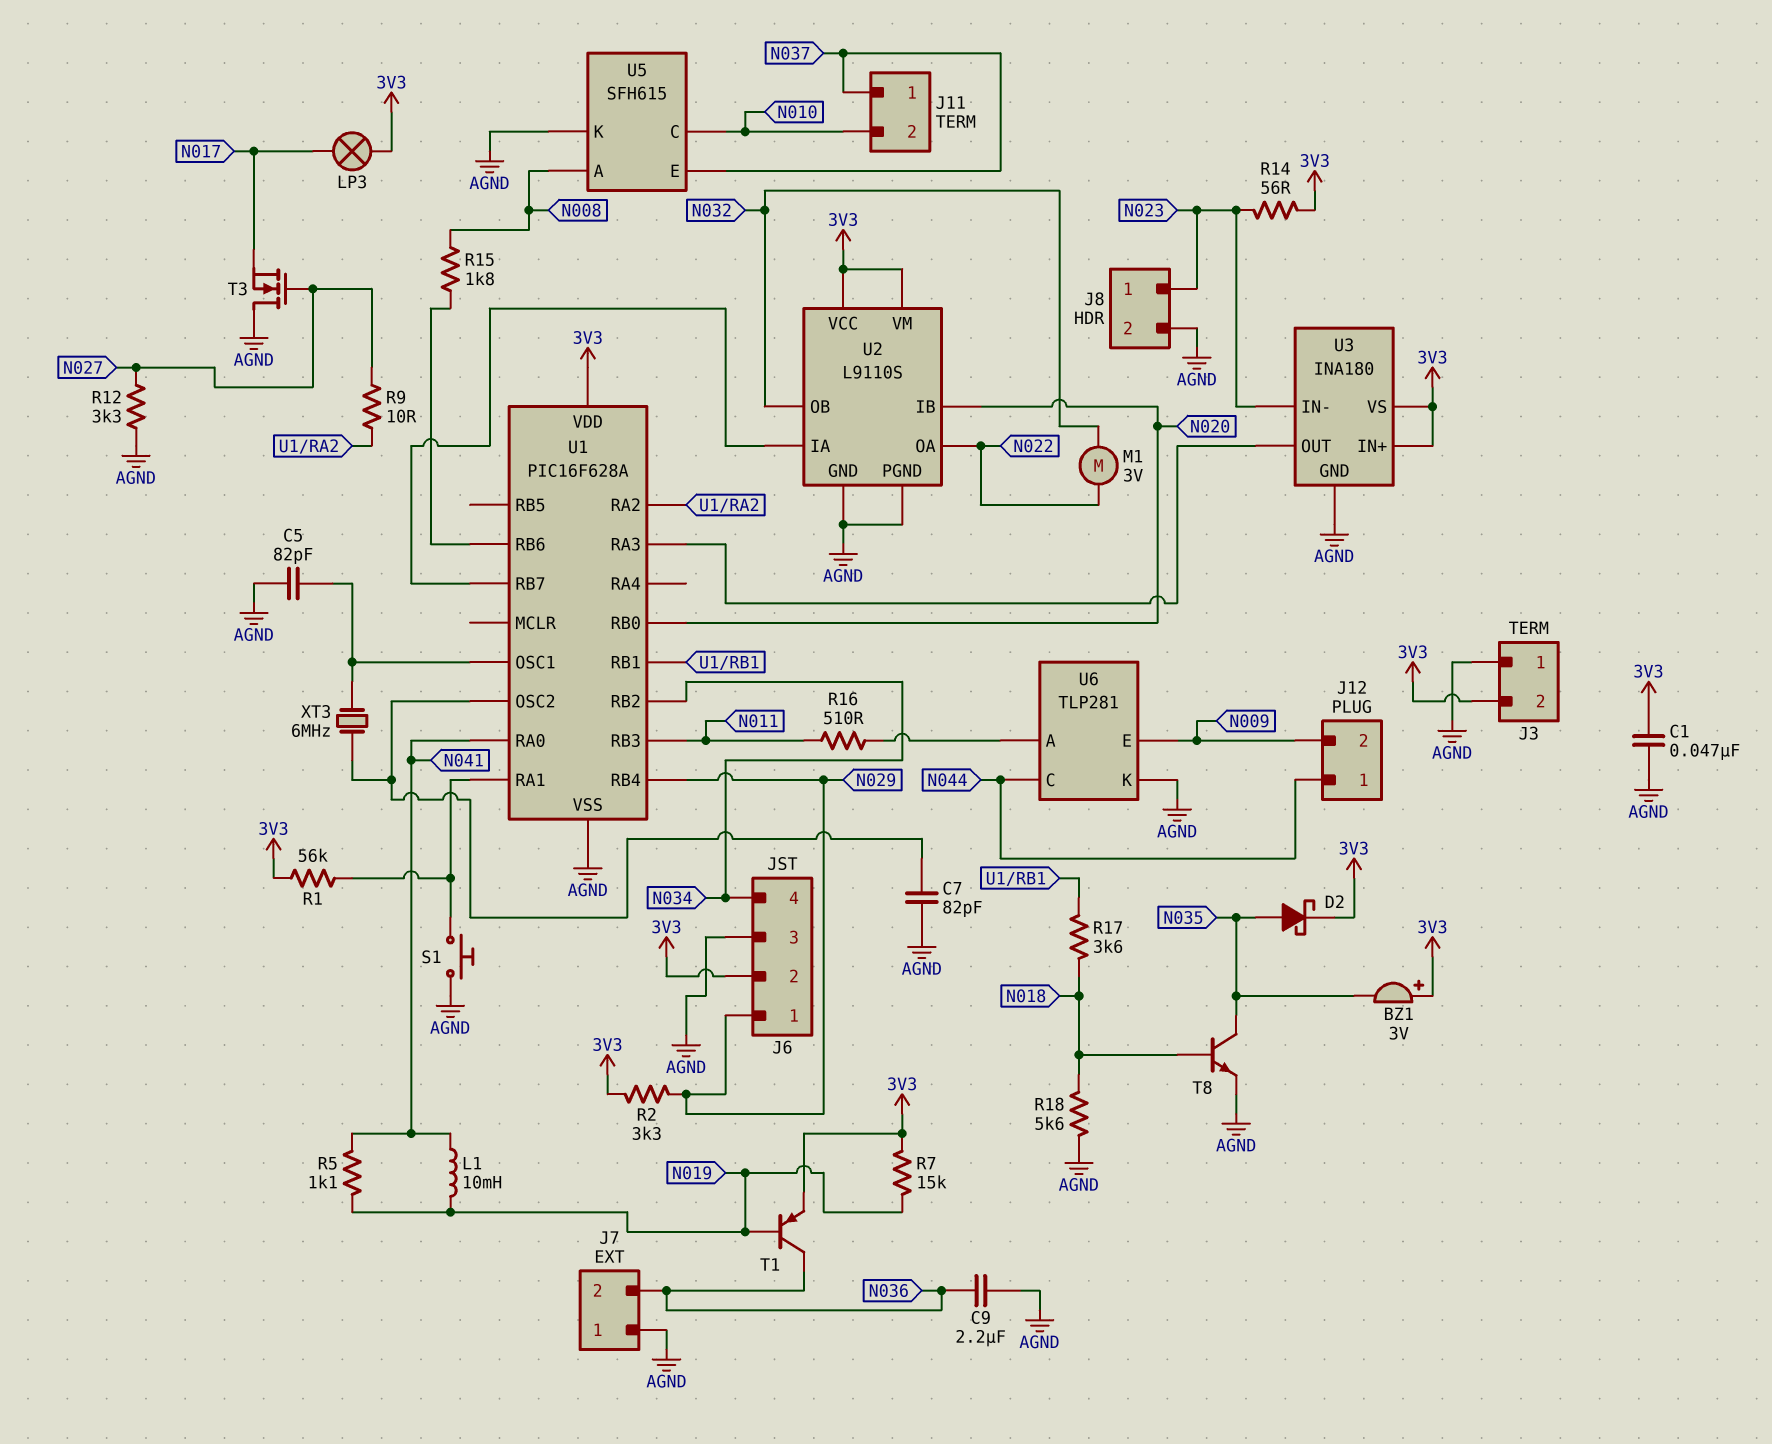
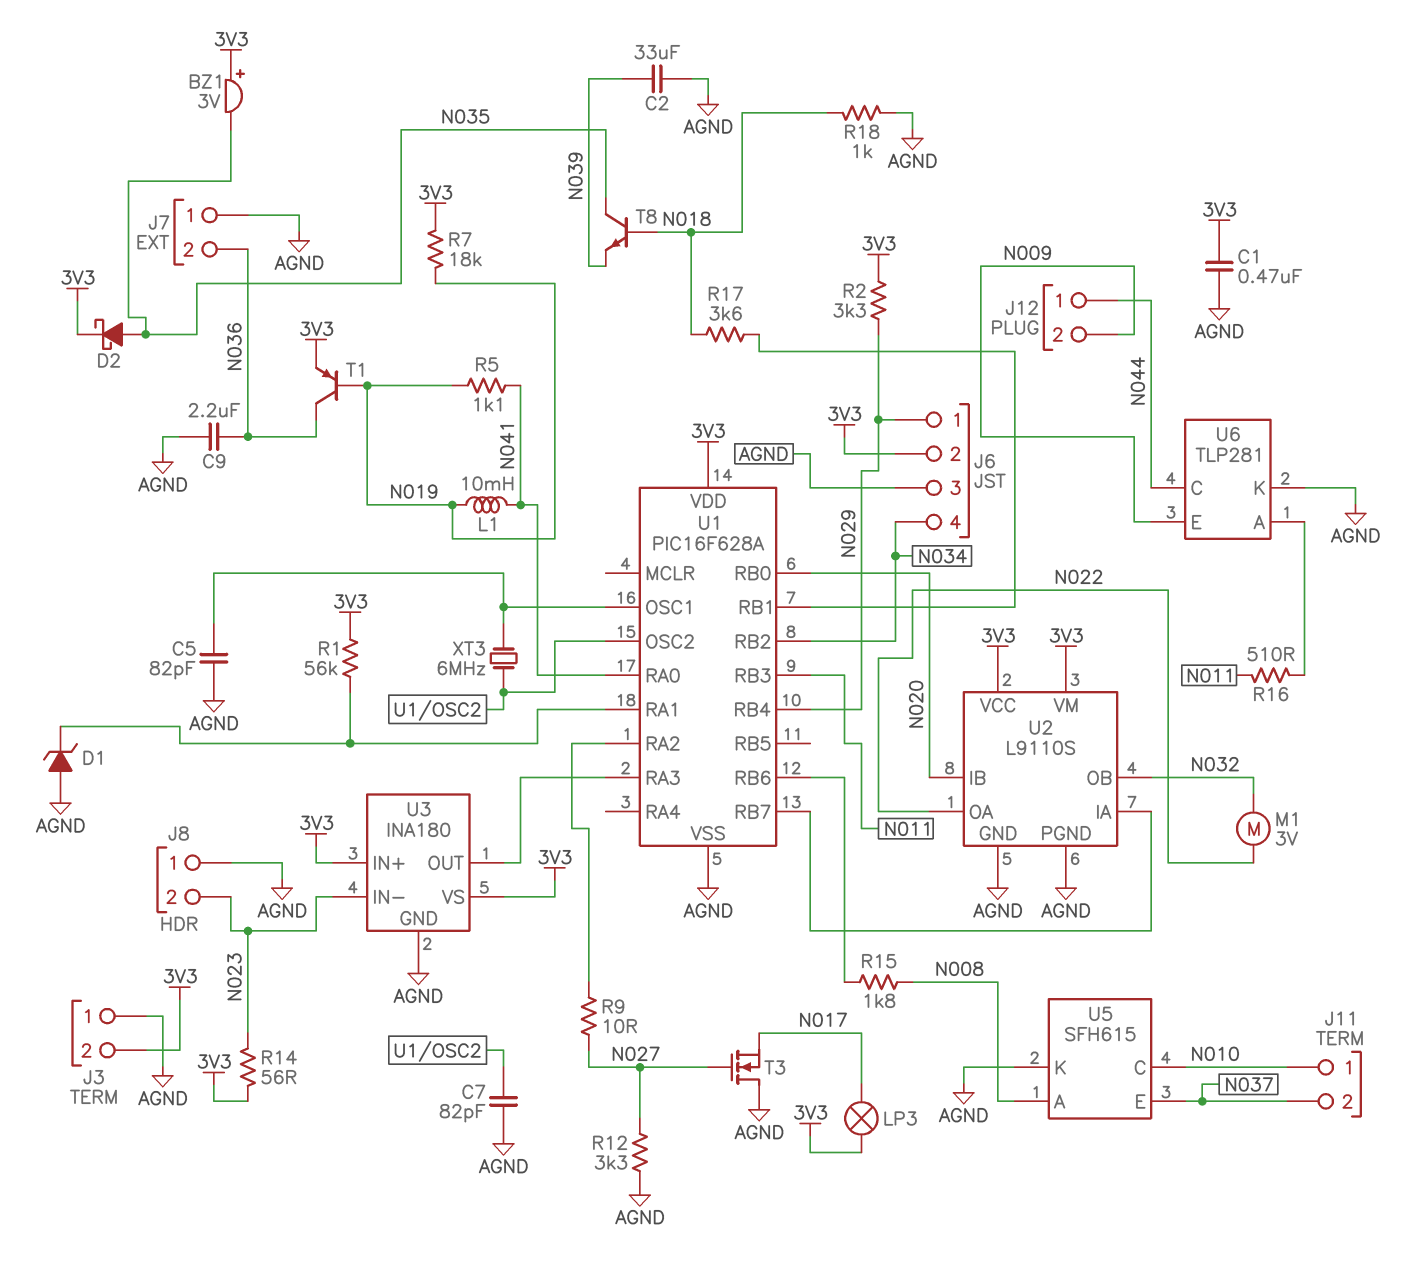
C1: 47nF (3V3, AGND) -> 470nF (3V3, AGND)
C2: none -> 33uF (AGND, N039)
D1: none -> zener (A AGND, K U1/RA1)
J8 pin 1: N023 -> AGND
J8 pin 2: AGND -> N023
J11 pin 1: N037 -> N010
J11 pin 2: N010 -> N037
R7: 15k (3V3, N019) -> 18k (3V3, N019)
R18: 5.6k (AGND, N018) -> 1k (AGND, N018)
S1: button (AGND, U1/RA1) -> none
T8: NPN (B N018, C N035, E AGND) -> NPN (B N018, C N035, E N039)

